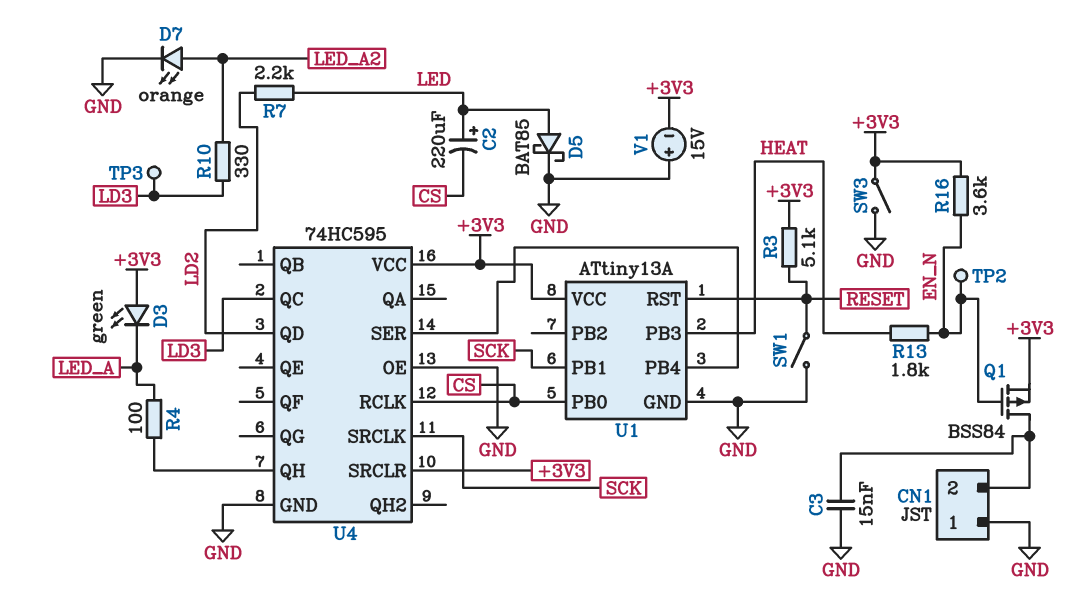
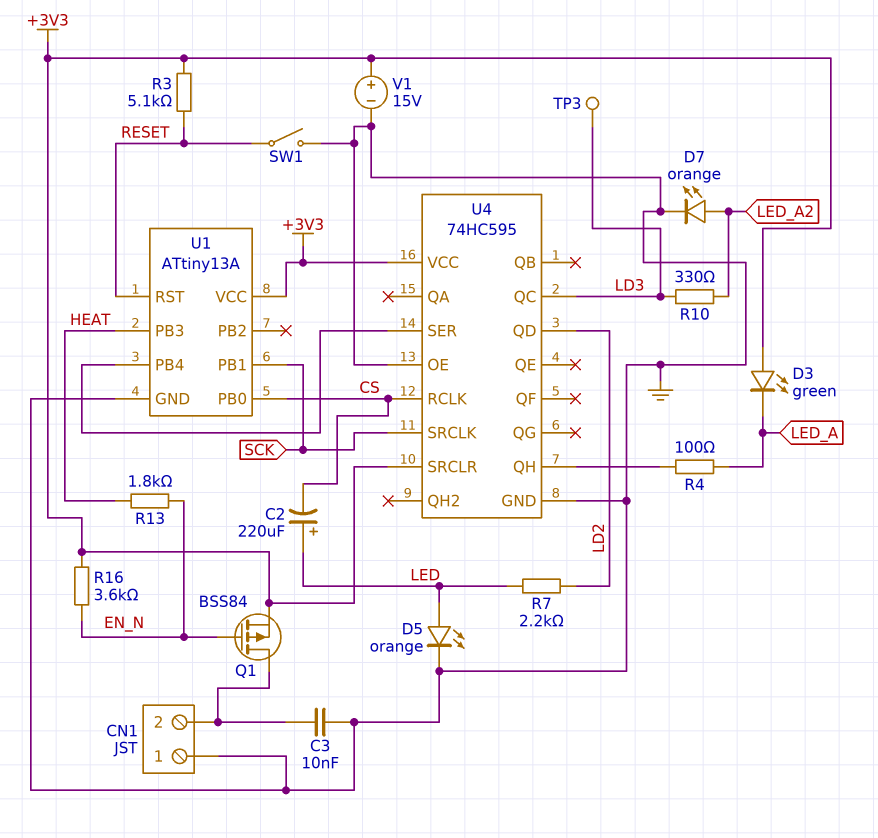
C3: 15nF (CN1/2, GND) -> 10nF (CN1/2, GND)
D5: schottky BAT85 (A LED, K GND) -> LED orange (A LED, K GND)
SW3: switch (+3V3, GND) -> none
TP2: test point (EN_N) -> none
V1: 15V (plus GND, minus +3V3) -> 15V (plus +3V3, minus GND)

